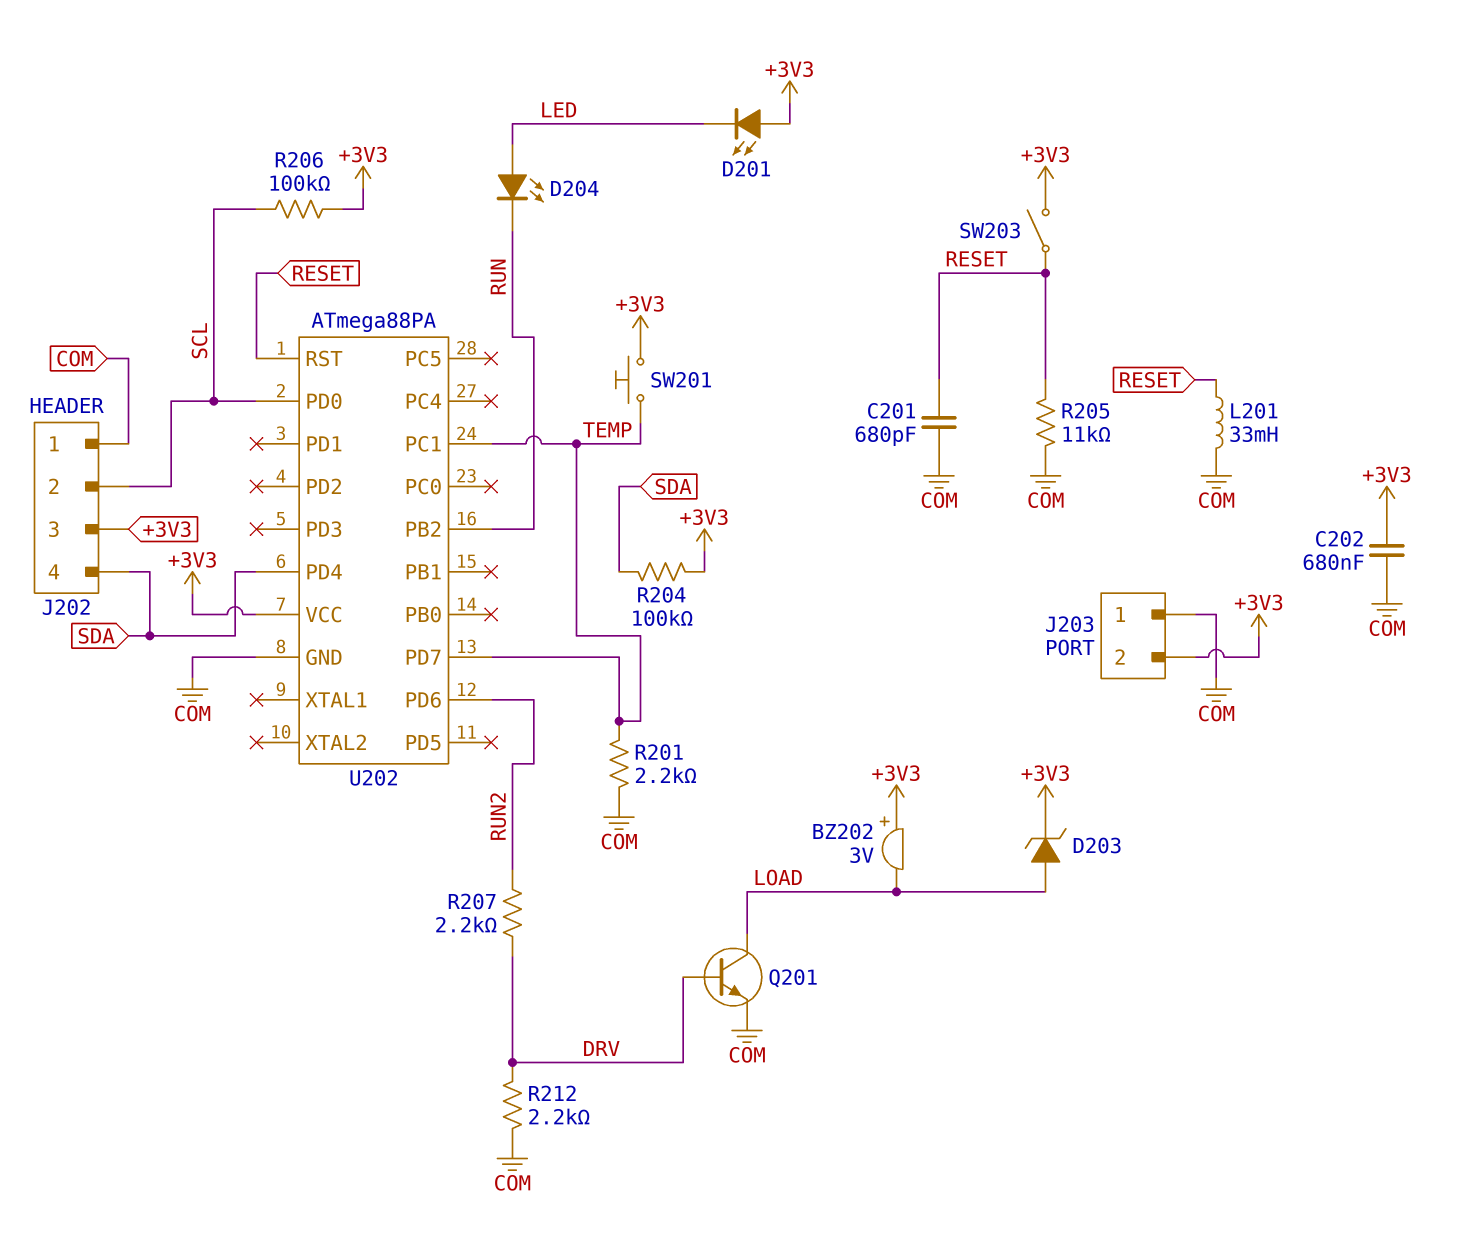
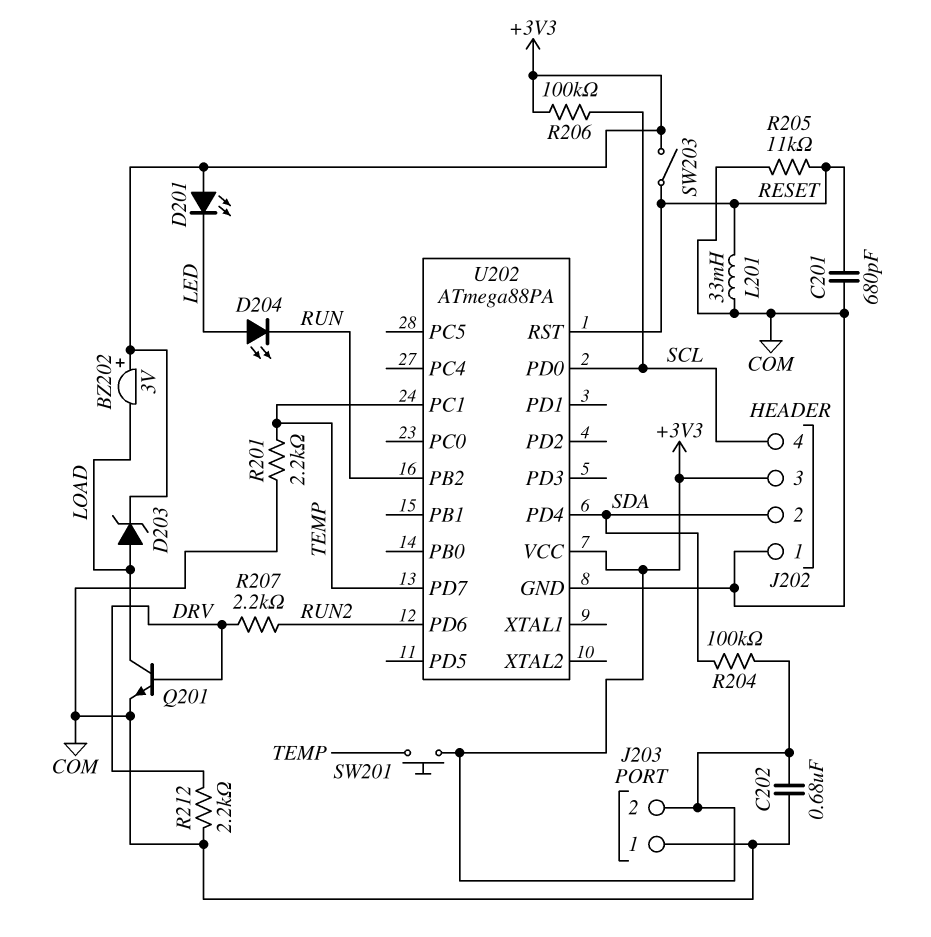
J202 pin 2: SCL -> SDA
J202 pin 4: SDA -> SCL

